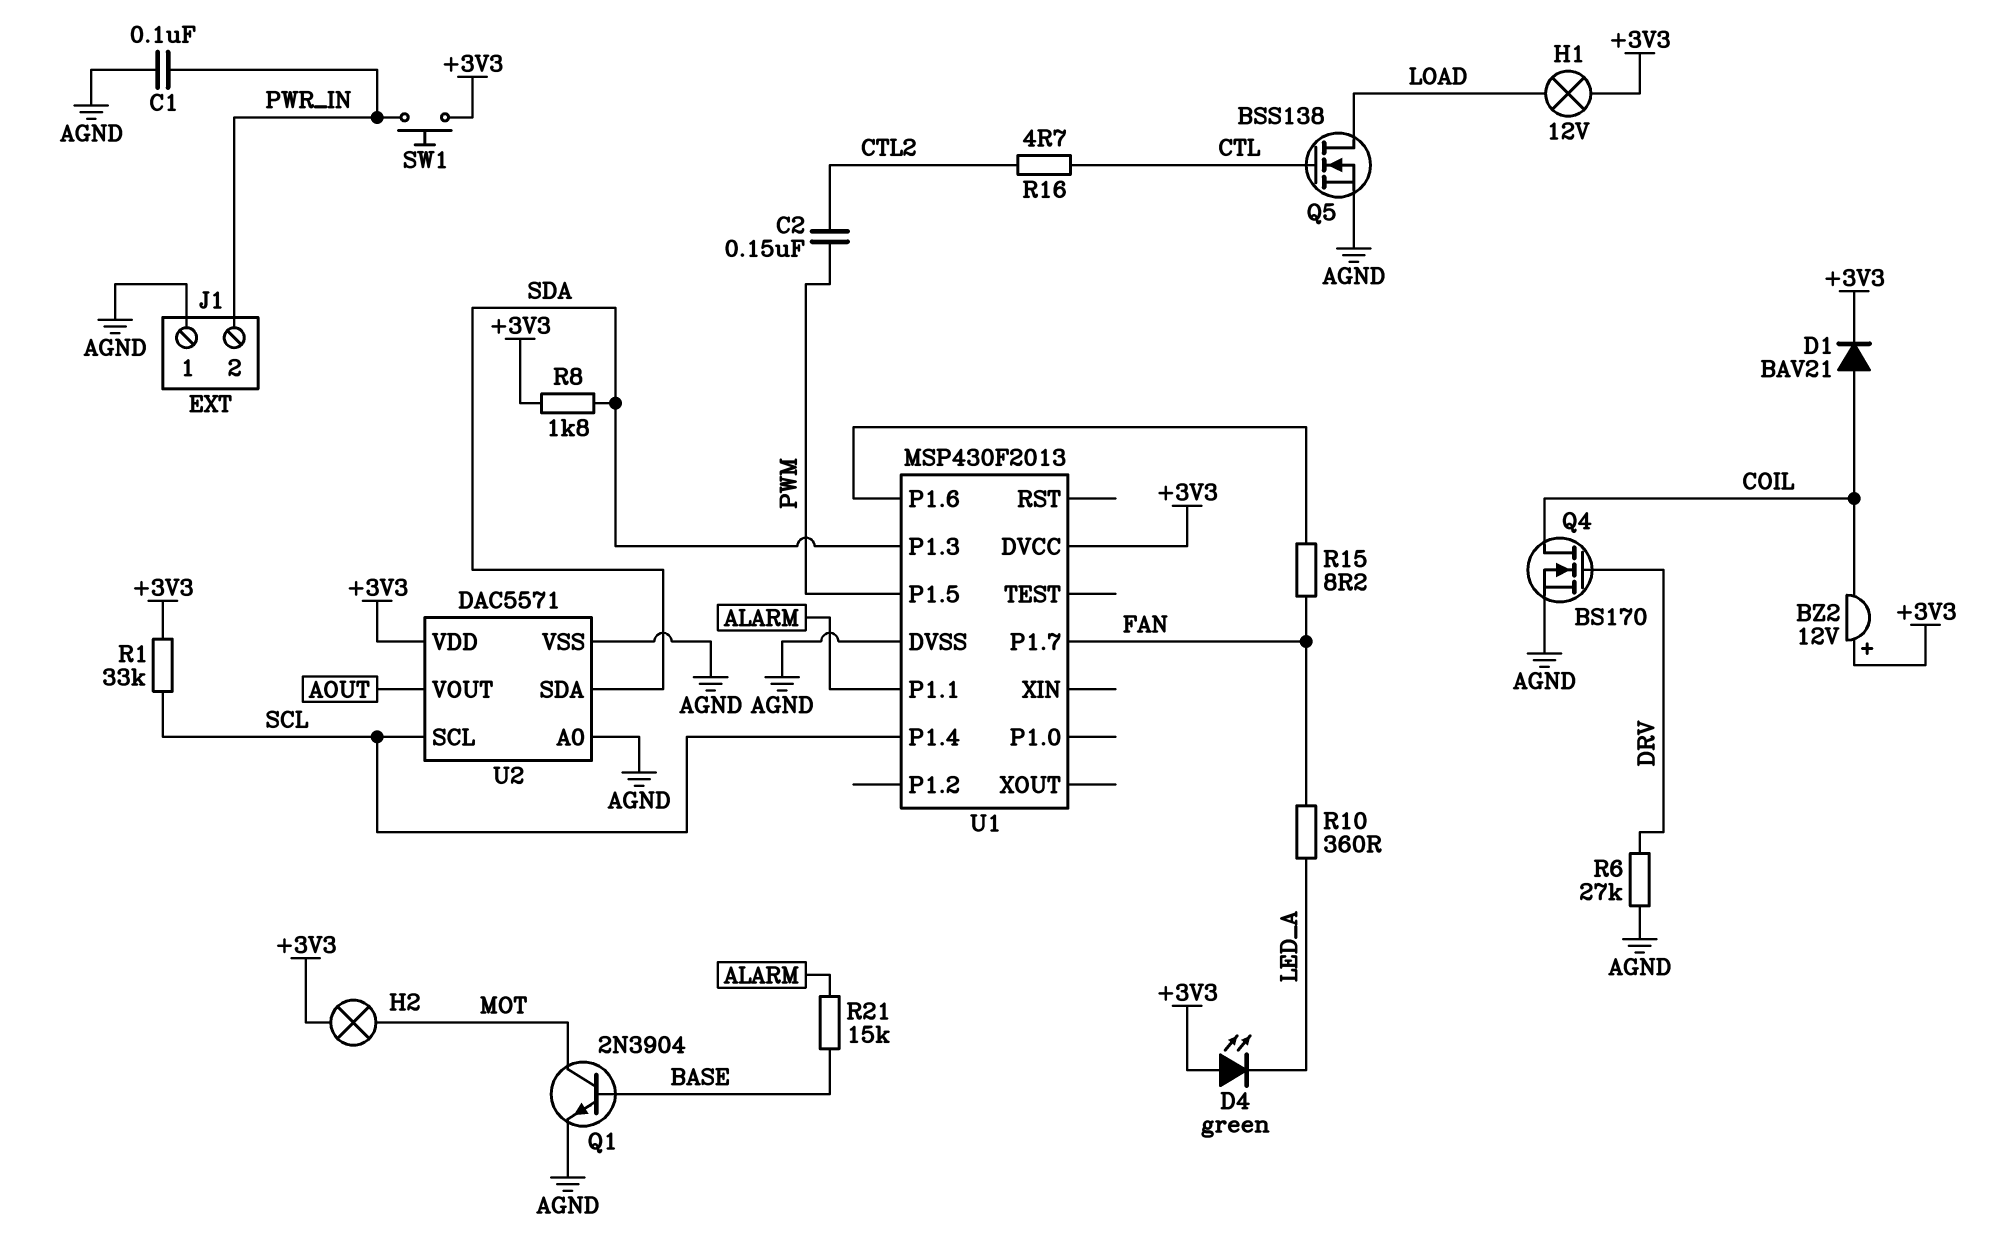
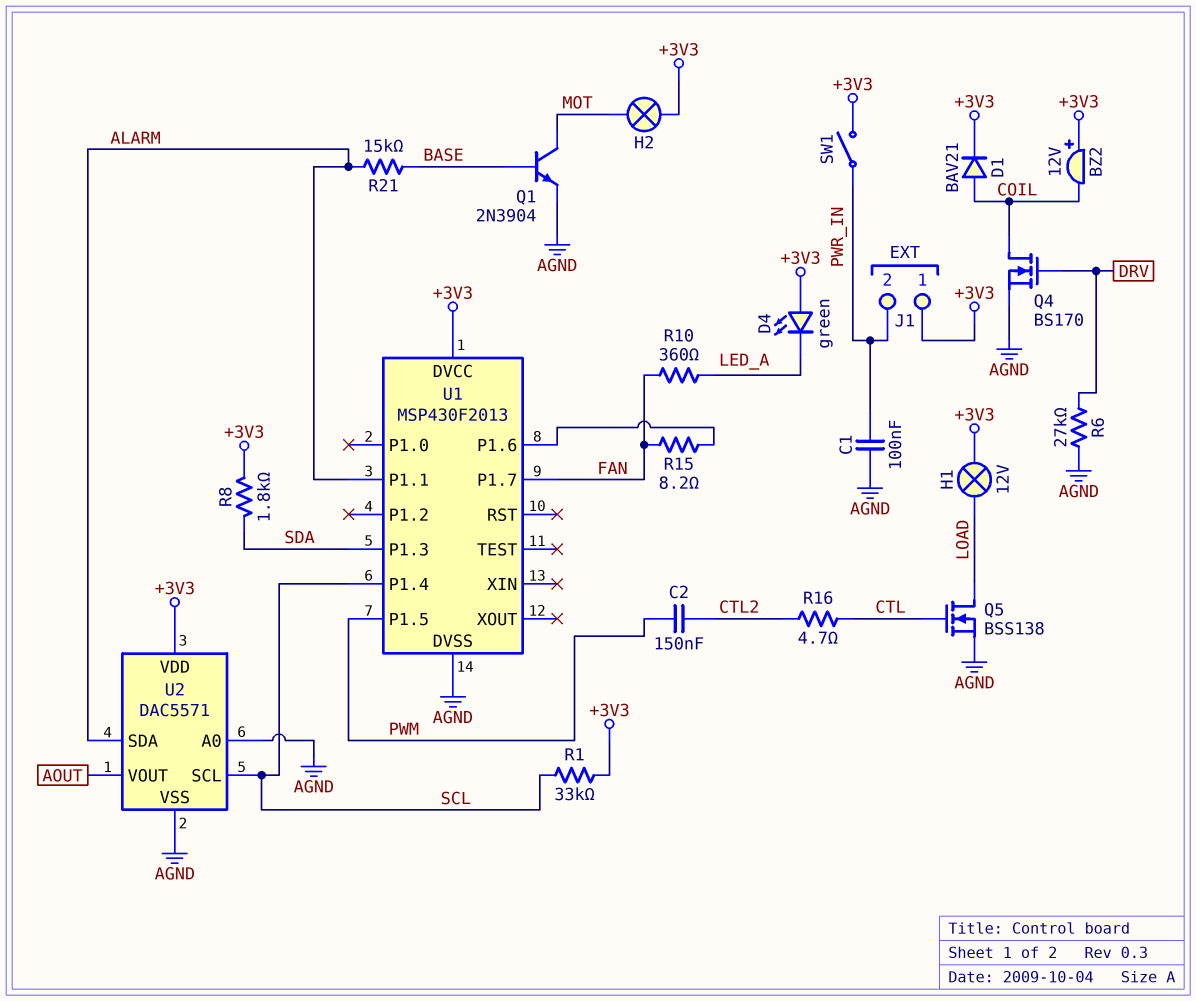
J1 pin 1: AGND -> +3V3
SW1: button (+3V3, PWR_IN) -> switch (+3V3, PWR_IN)
U2 pin SDA: SDA -> ALARM

